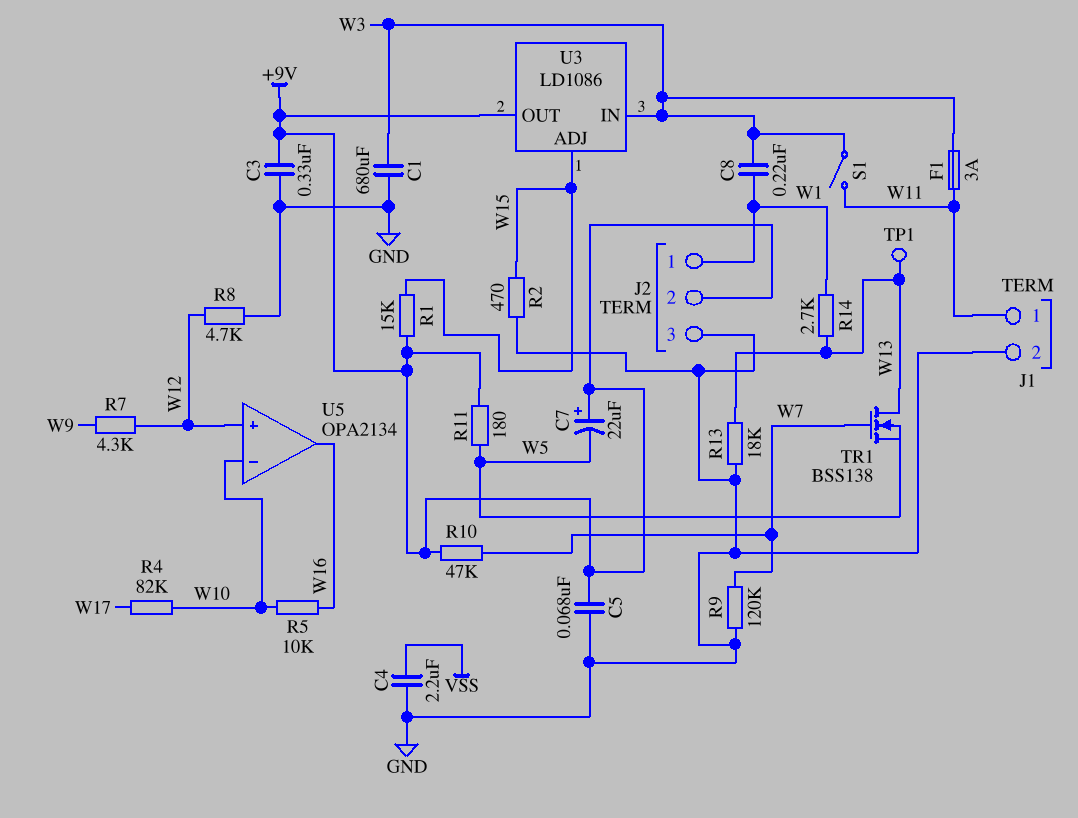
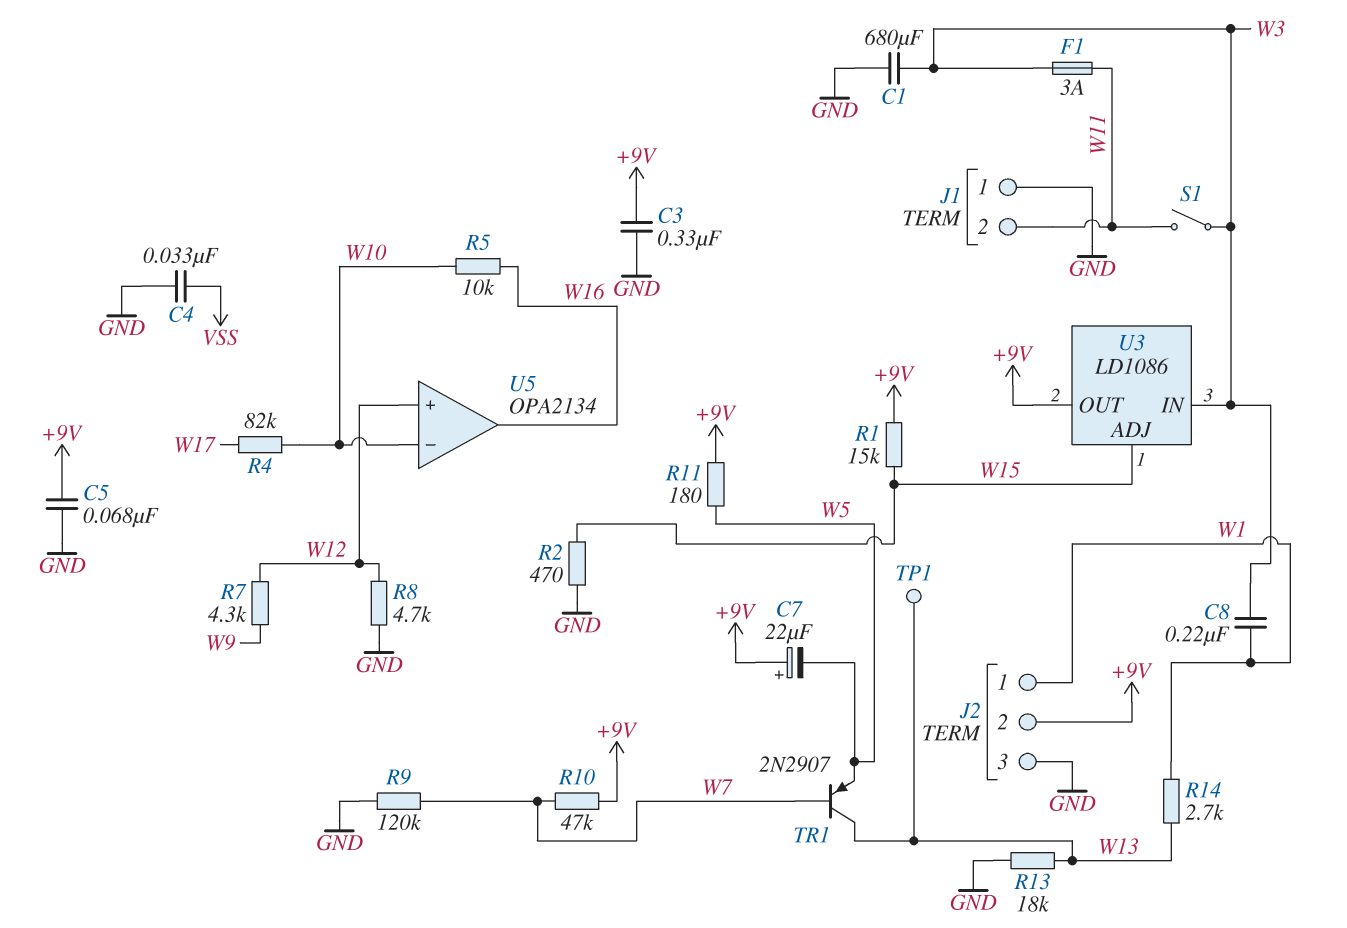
C4: 2.2uF (GND, VSS) -> 33nF (GND, VSS)
J1 pin 1: W11 -> GND
J1 pin 2: GND -> W11
TR1: NMOS BSS138 (G W7, D W13, S W5) -> PNP 2N2907 (B W7, C W13, E W5)

